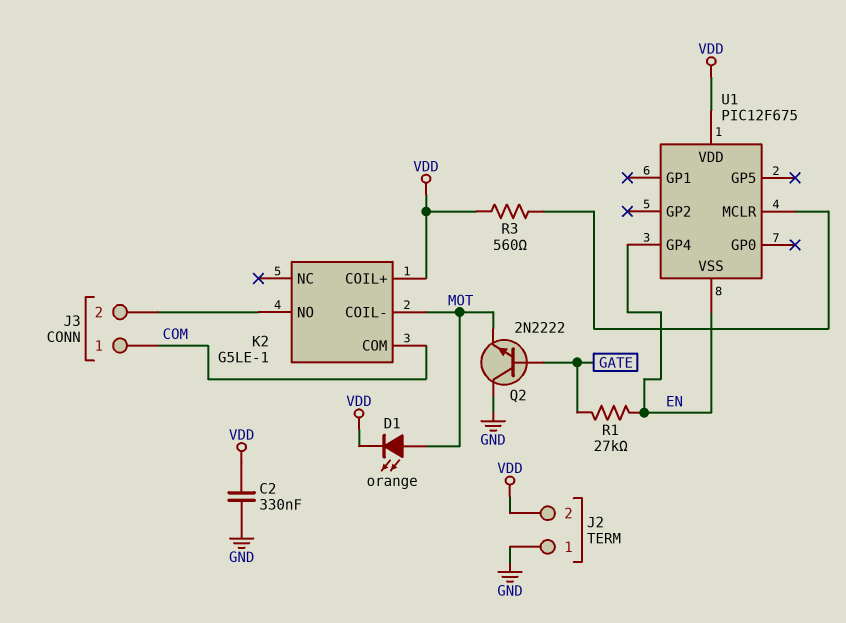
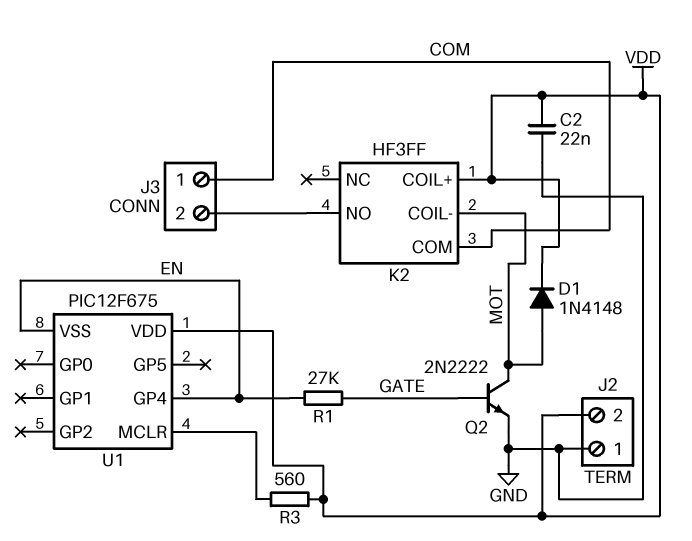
C2: 330nF (GND, VDD) -> 22nF (GND, VDD)
D1: LED orange (A MOT, K VDD) -> diode 1N4148 (A MOT, K VDD)
K2: G5LE-1 -> HF3FF
Q2: NPN 2N2222 (B GATE, C GND, E MOT) -> NPN 2N2222 (B GATE, C MOT, E GND)

